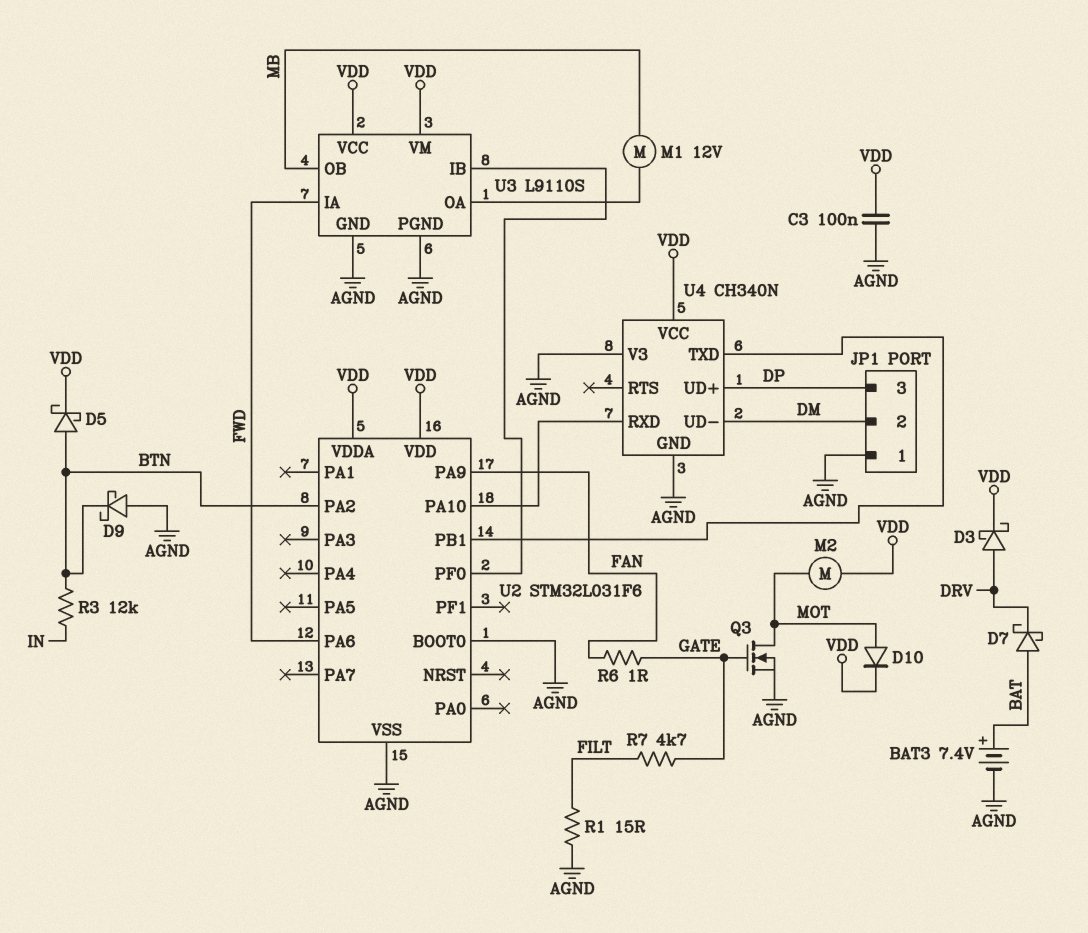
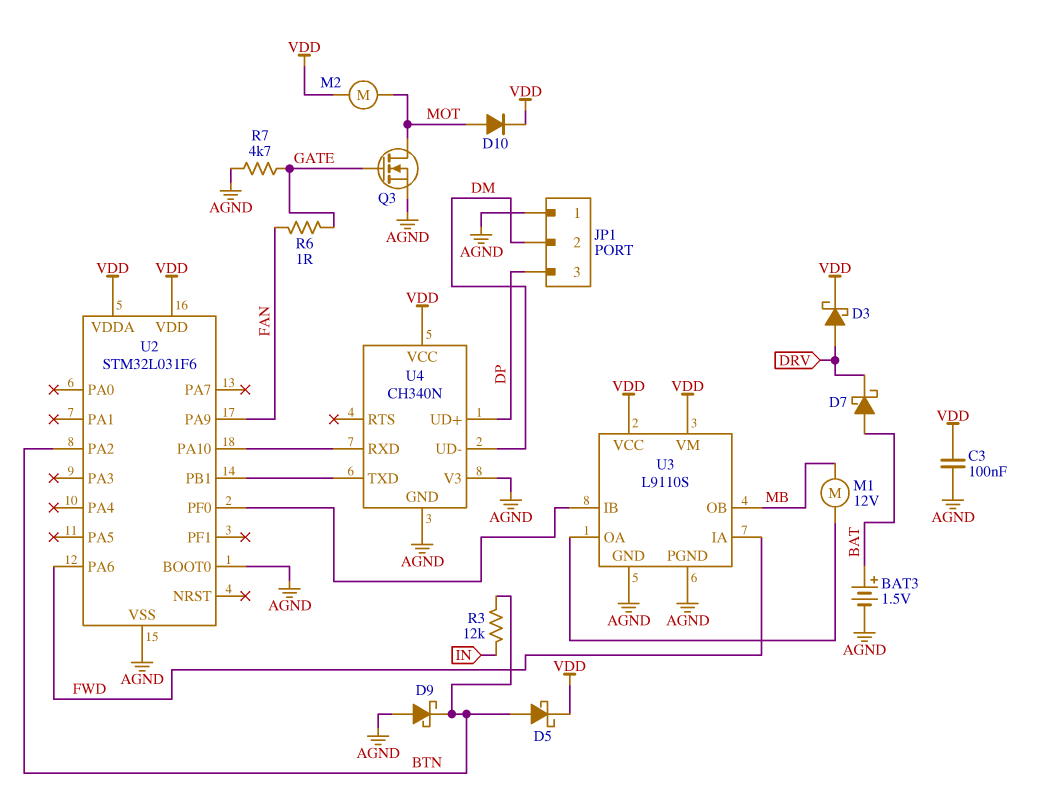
BAT3: 7.4V (plus BAT, minus AGND) -> 1.5V (plus BAT, minus AGND)
R1: 15 (AGND, FILT) -> none
R7: 4.7k (FILT, GATE) -> 4.7k (AGND, GATE)

